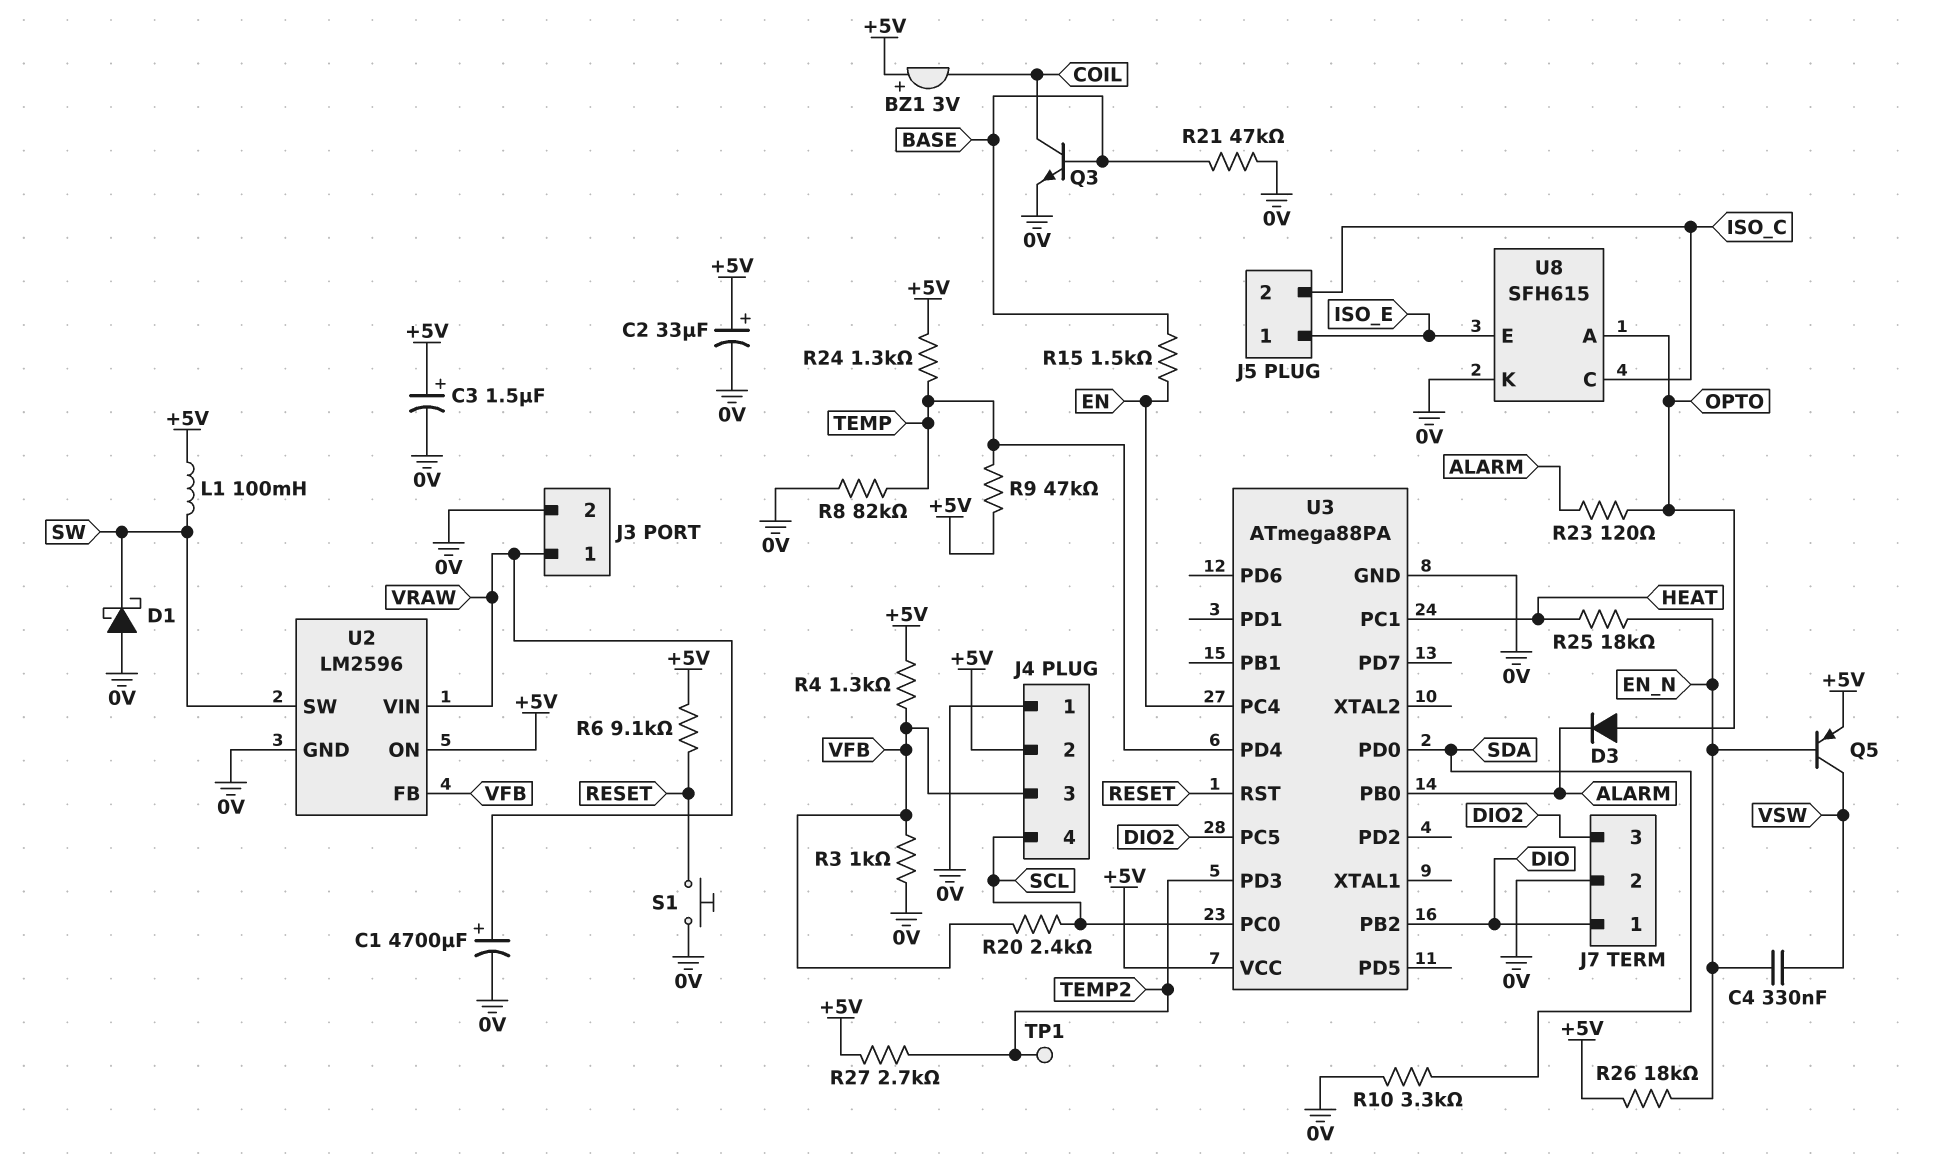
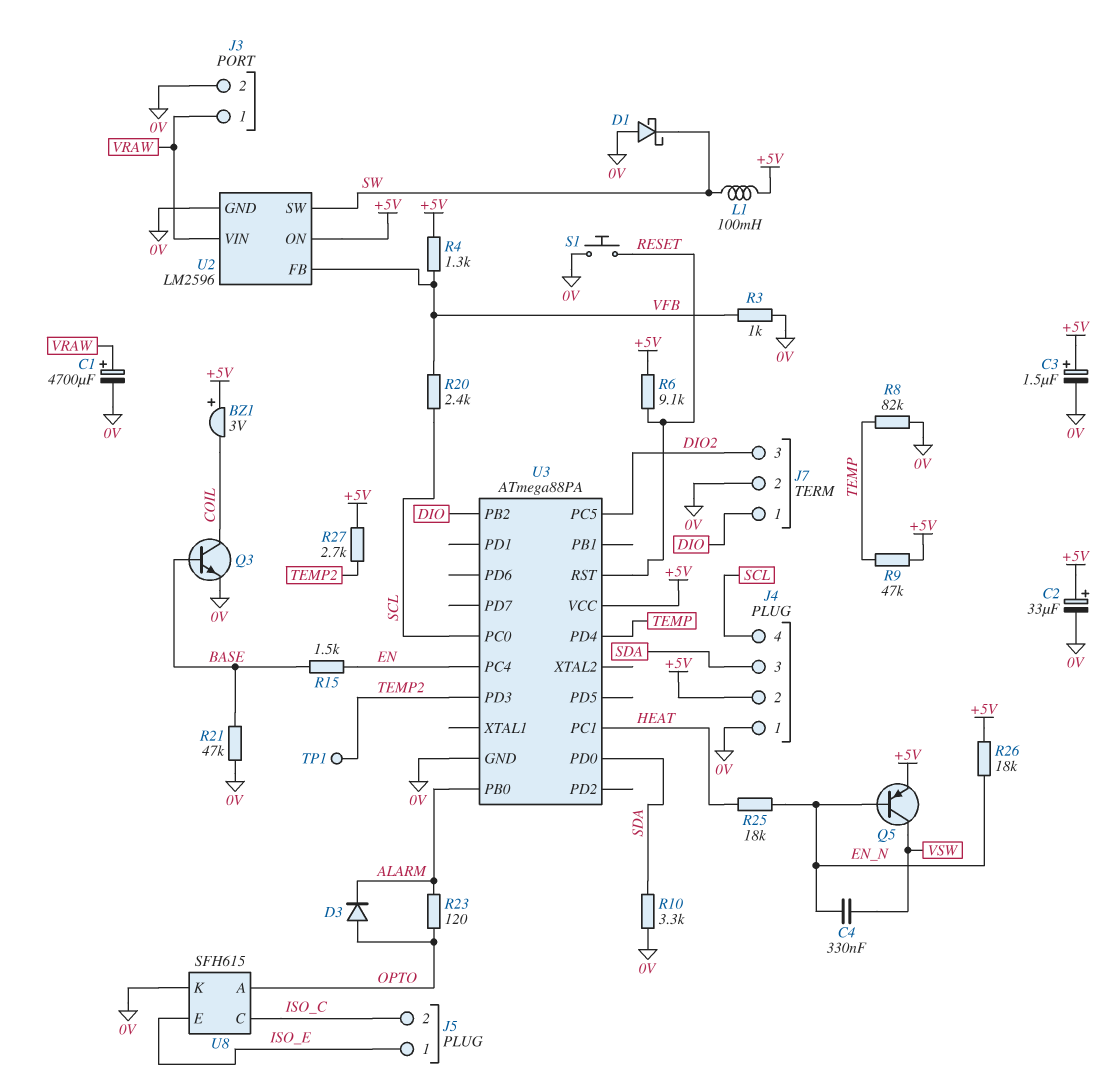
J4 pin 3: VFB -> SDA
R24: 1.3k (+5V, TEMP) -> none

